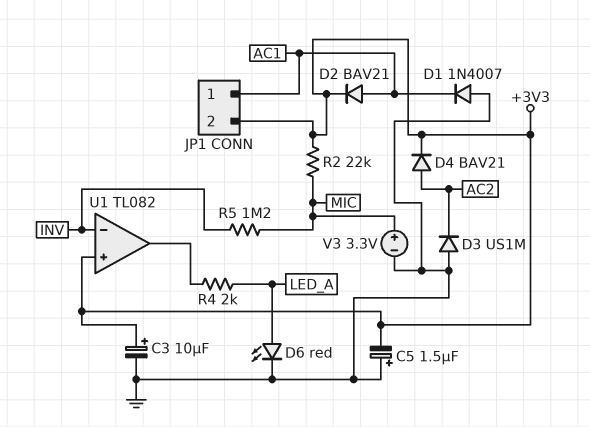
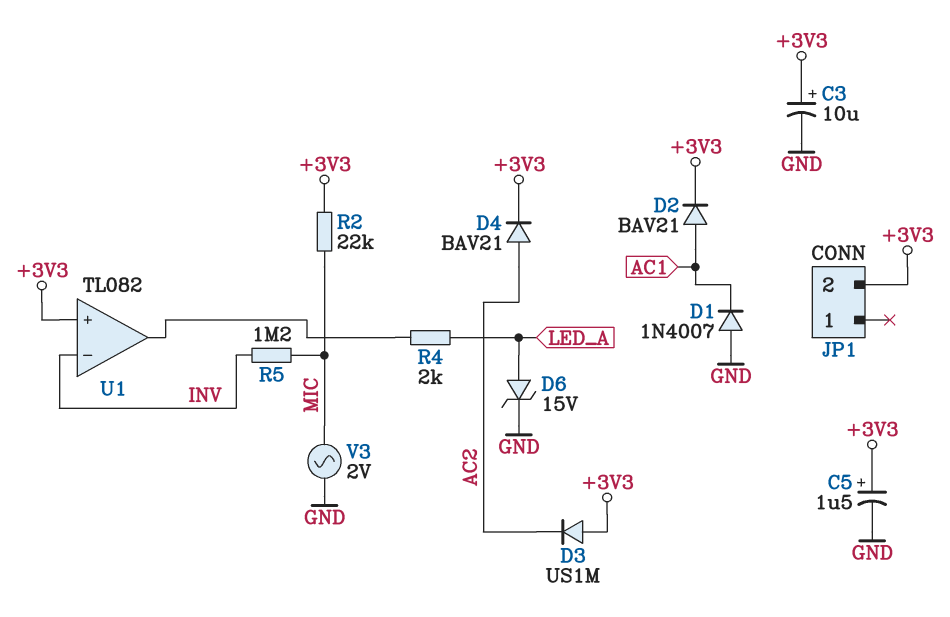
C5: 1.5uF (plus GND, minus +3V3) -> 1.5uF (plus +3V3, minus GND)
D3: diode US1M (A GND, K AC2) -> diode US1M (A +3V3, K AC2)
D6: LED red (A LED_A, K GND) -> zener 15V (A LED_A, K GND)
JP1 pin 1: AC1 -> none
V3: 3.3V (plus MIC, minus GND) -> AC 2V (GND, MIC)

